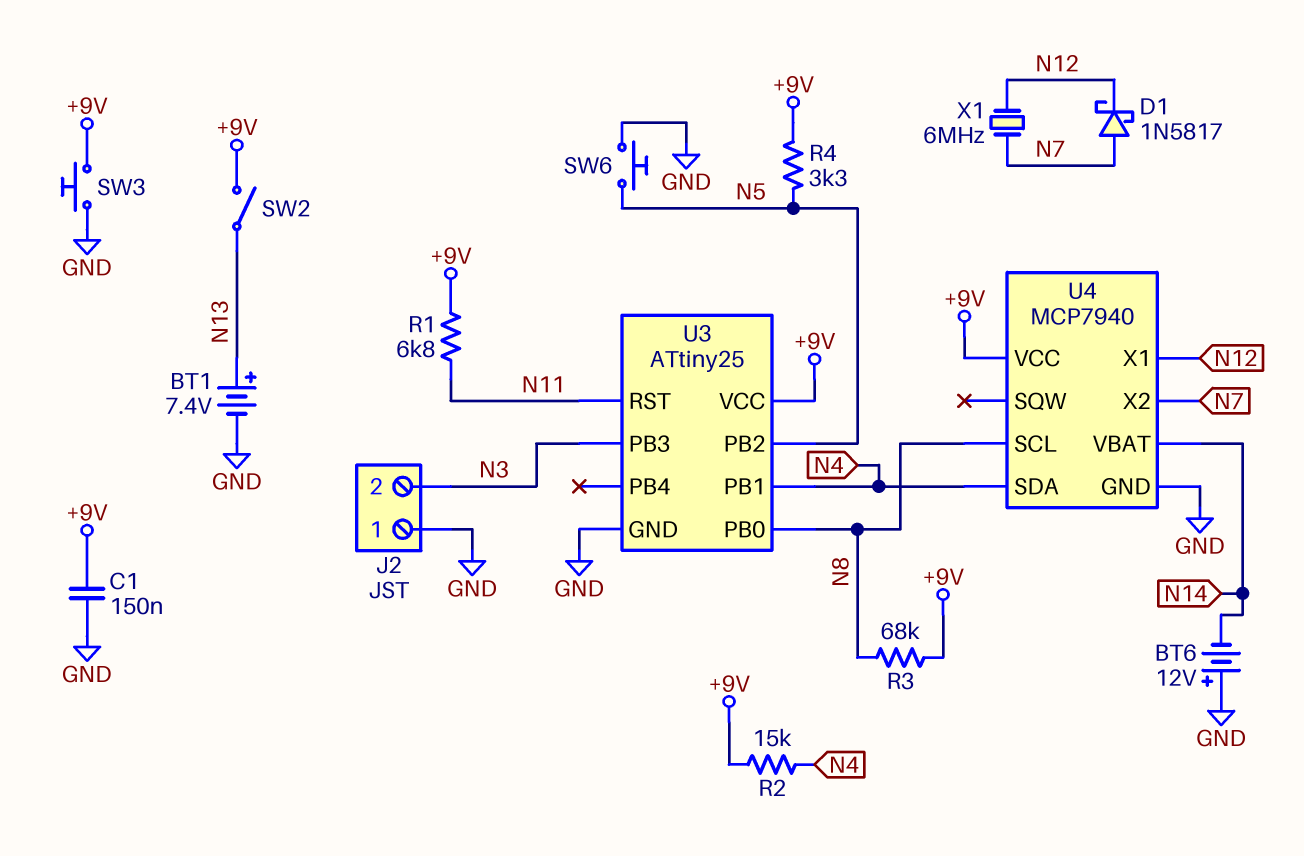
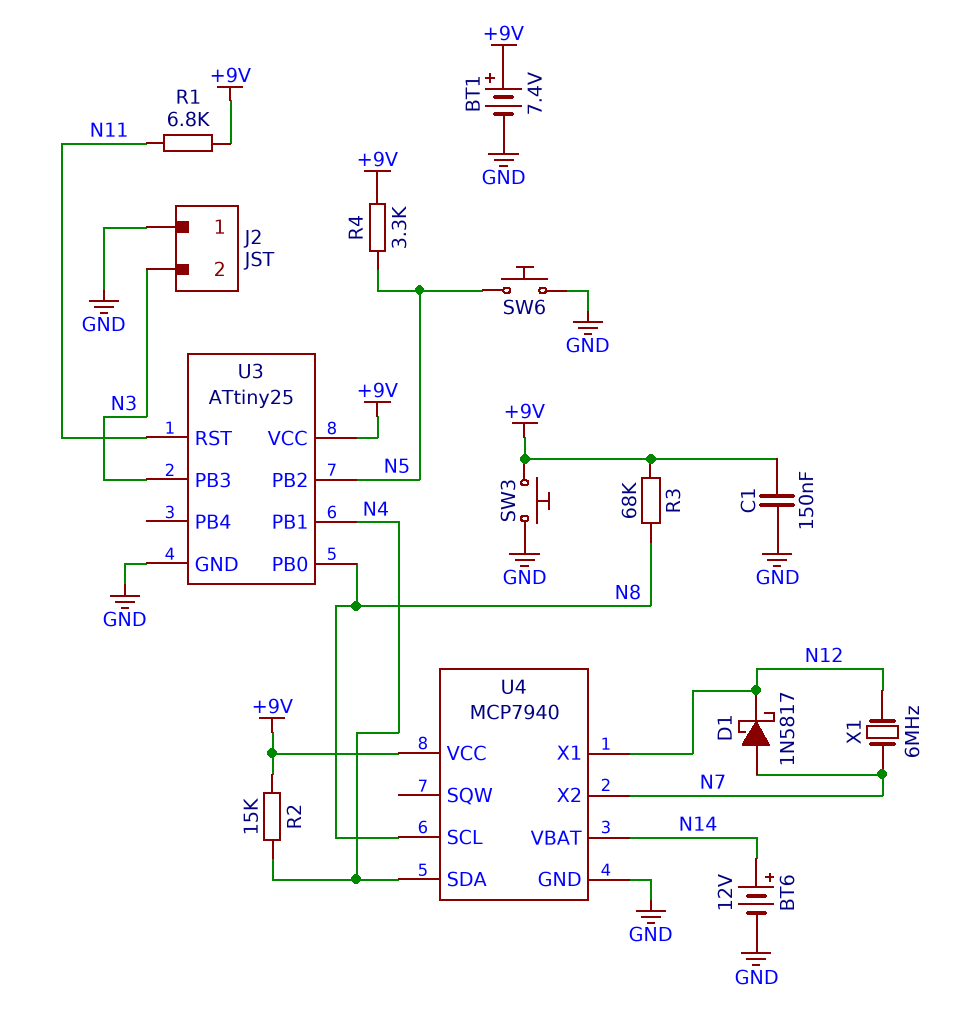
BT1: 7.4V (plus N13, minus GND) -> 7.4V (plus +9V, minus GND)
BT6: 12V (plus GND, minus N14) -> 12V (plus N14, minus GND)
SW2: switch (+9V, N13) -> none

